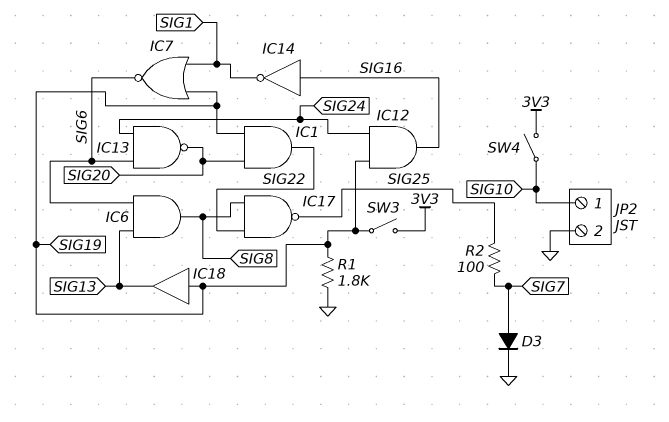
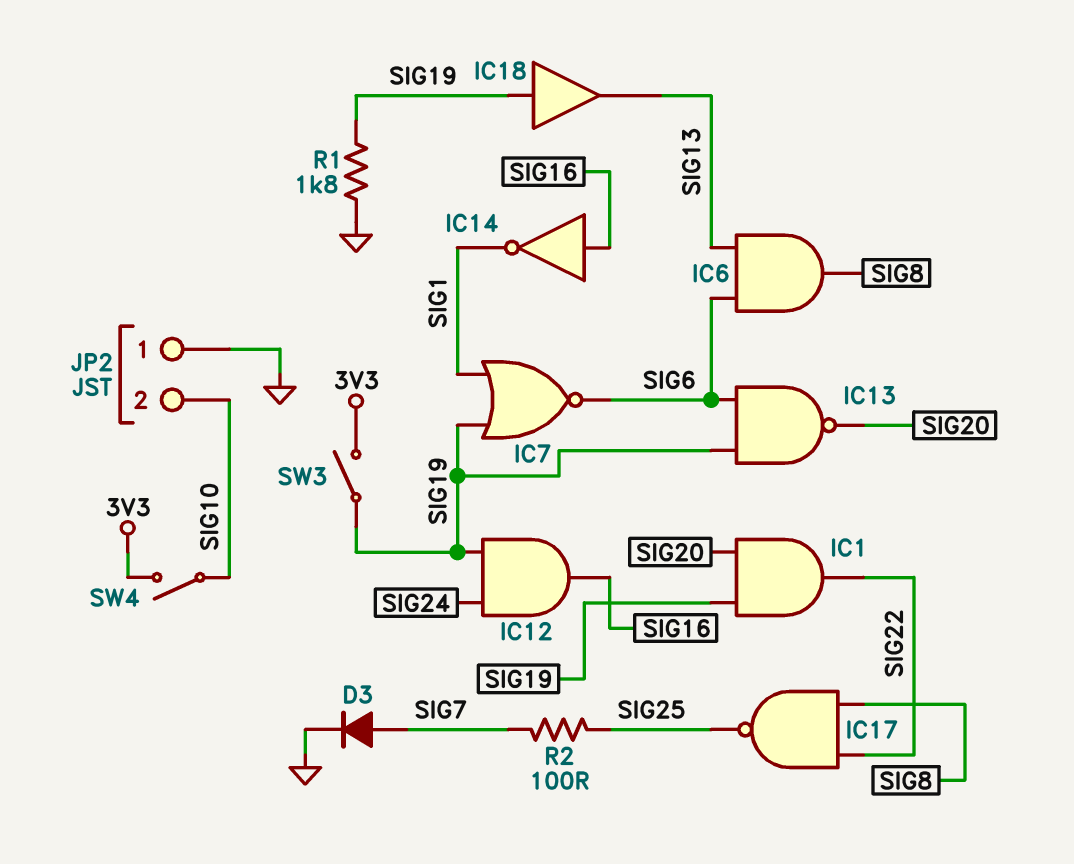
IC13: NAND (in SIG6, in SIG24, out SIG20) -> NAND (in SIG6, in SIG19, out SIG20)
JP2 pin 1: SIG10 -> GND
JP2 pin 2: GND -> SIG10

